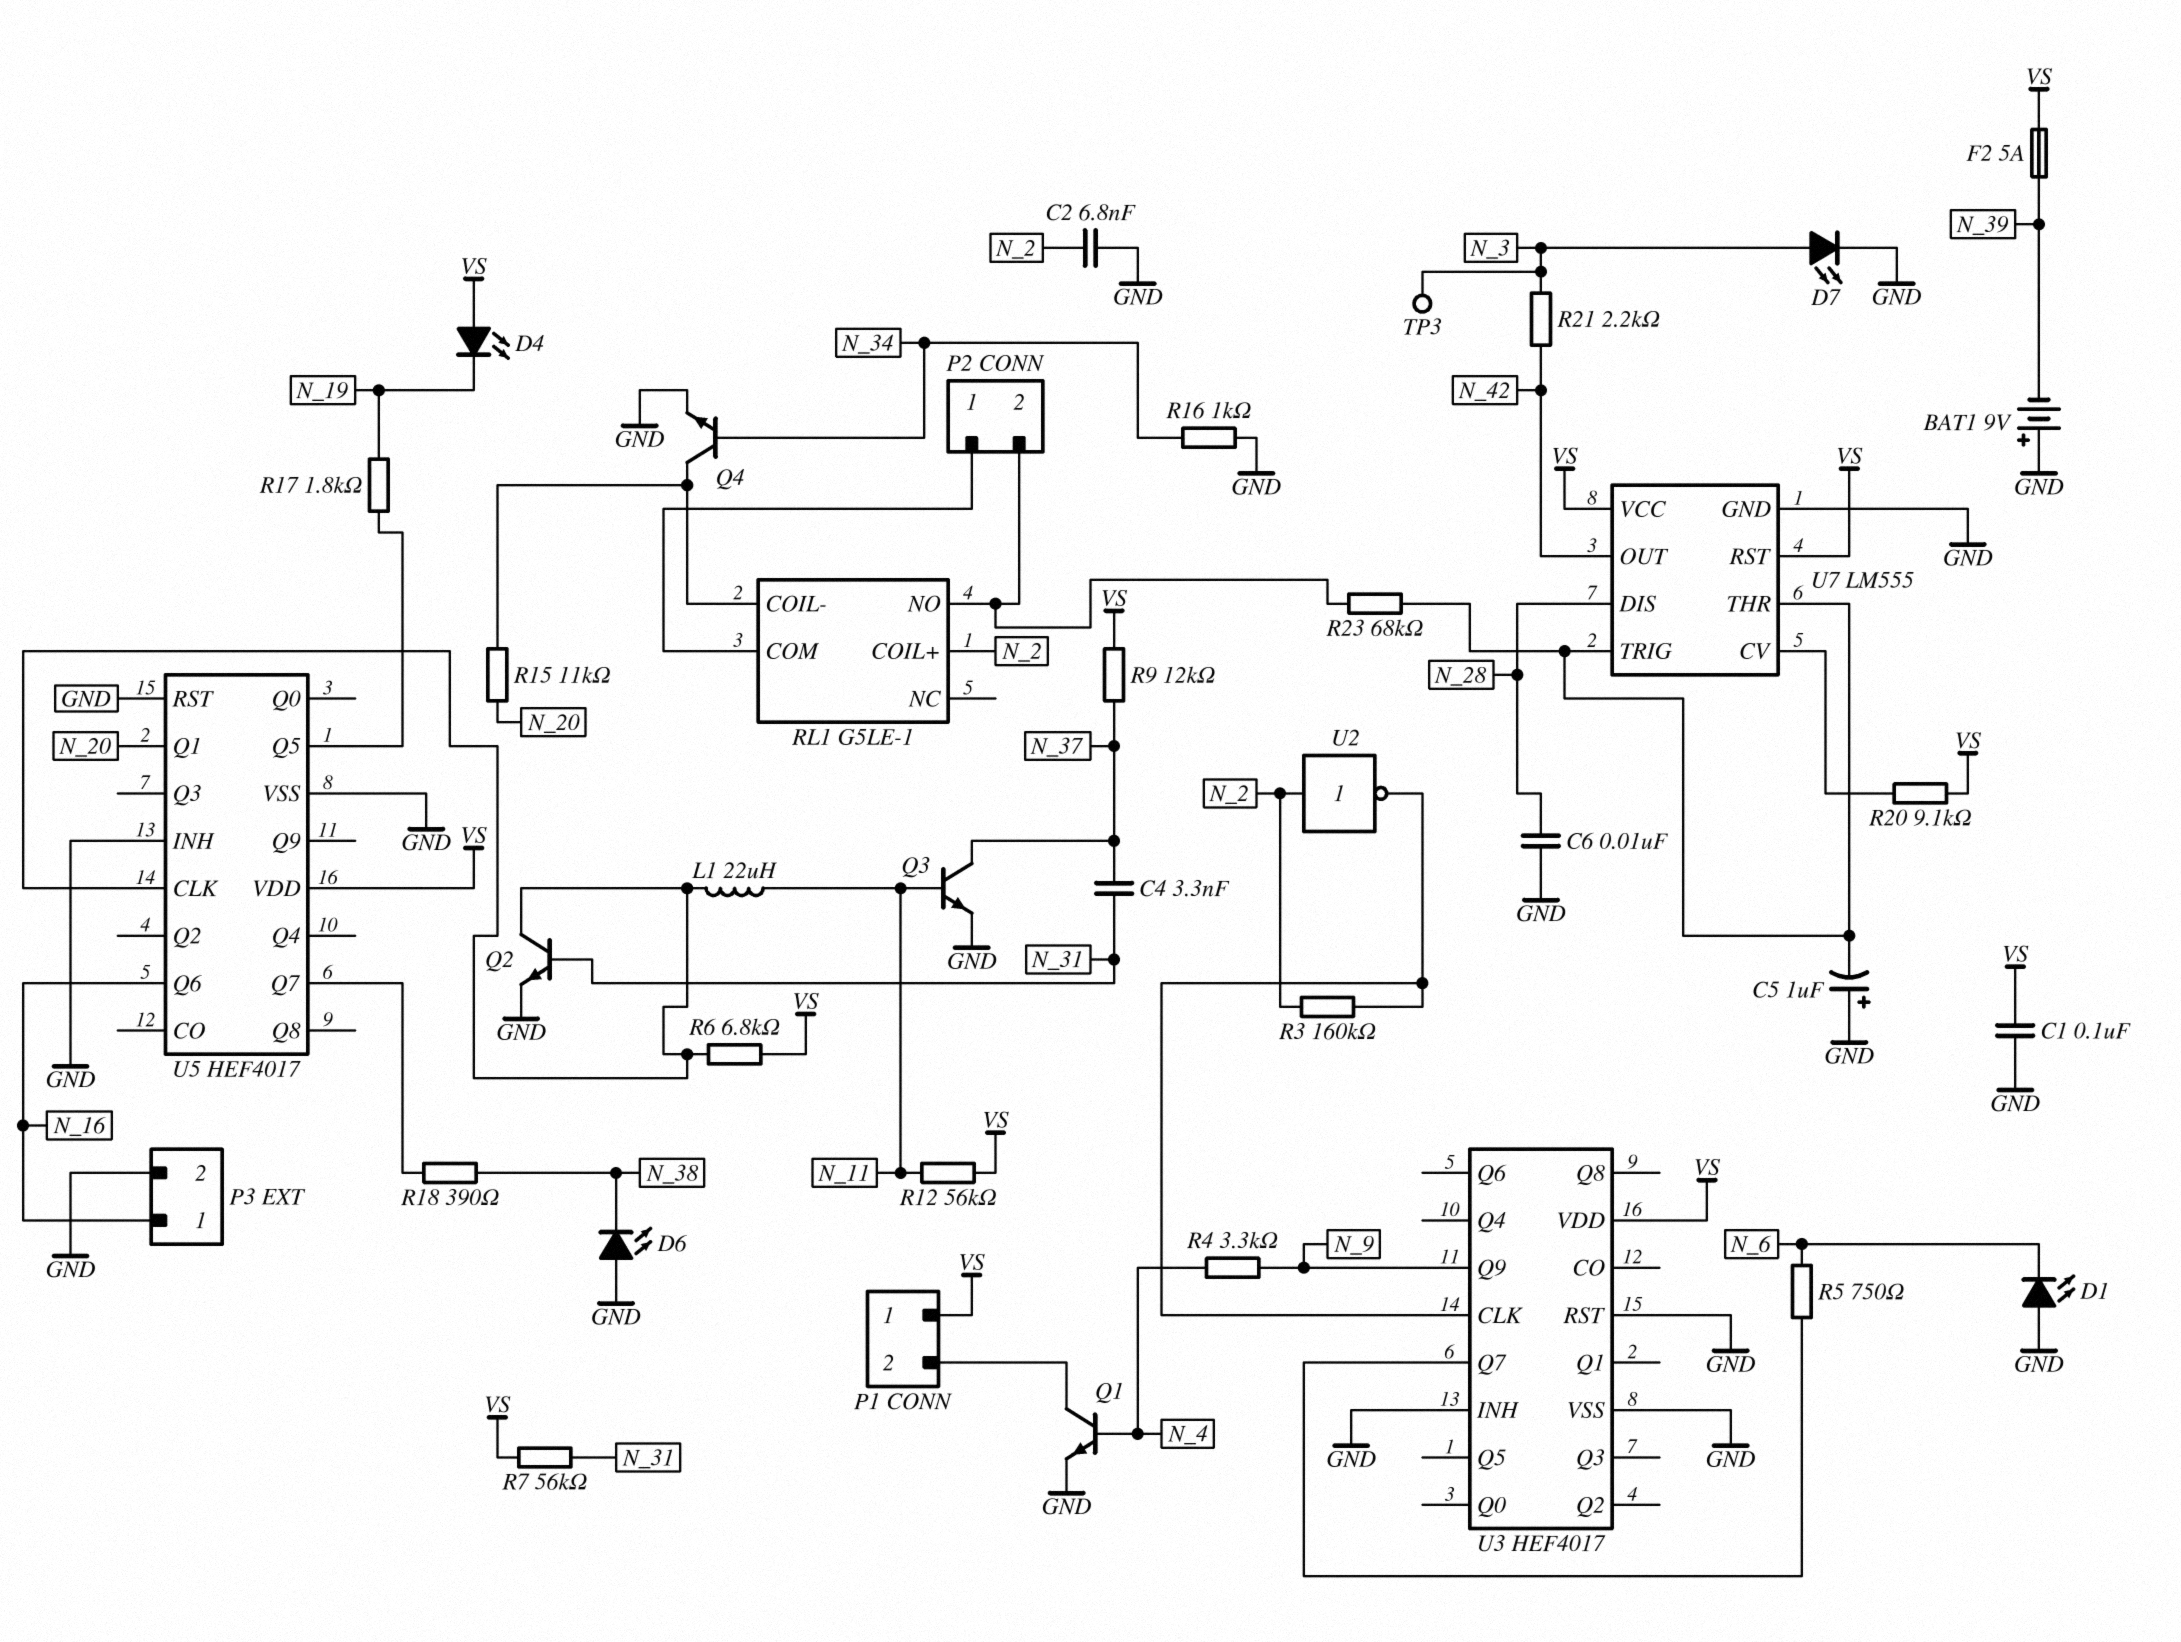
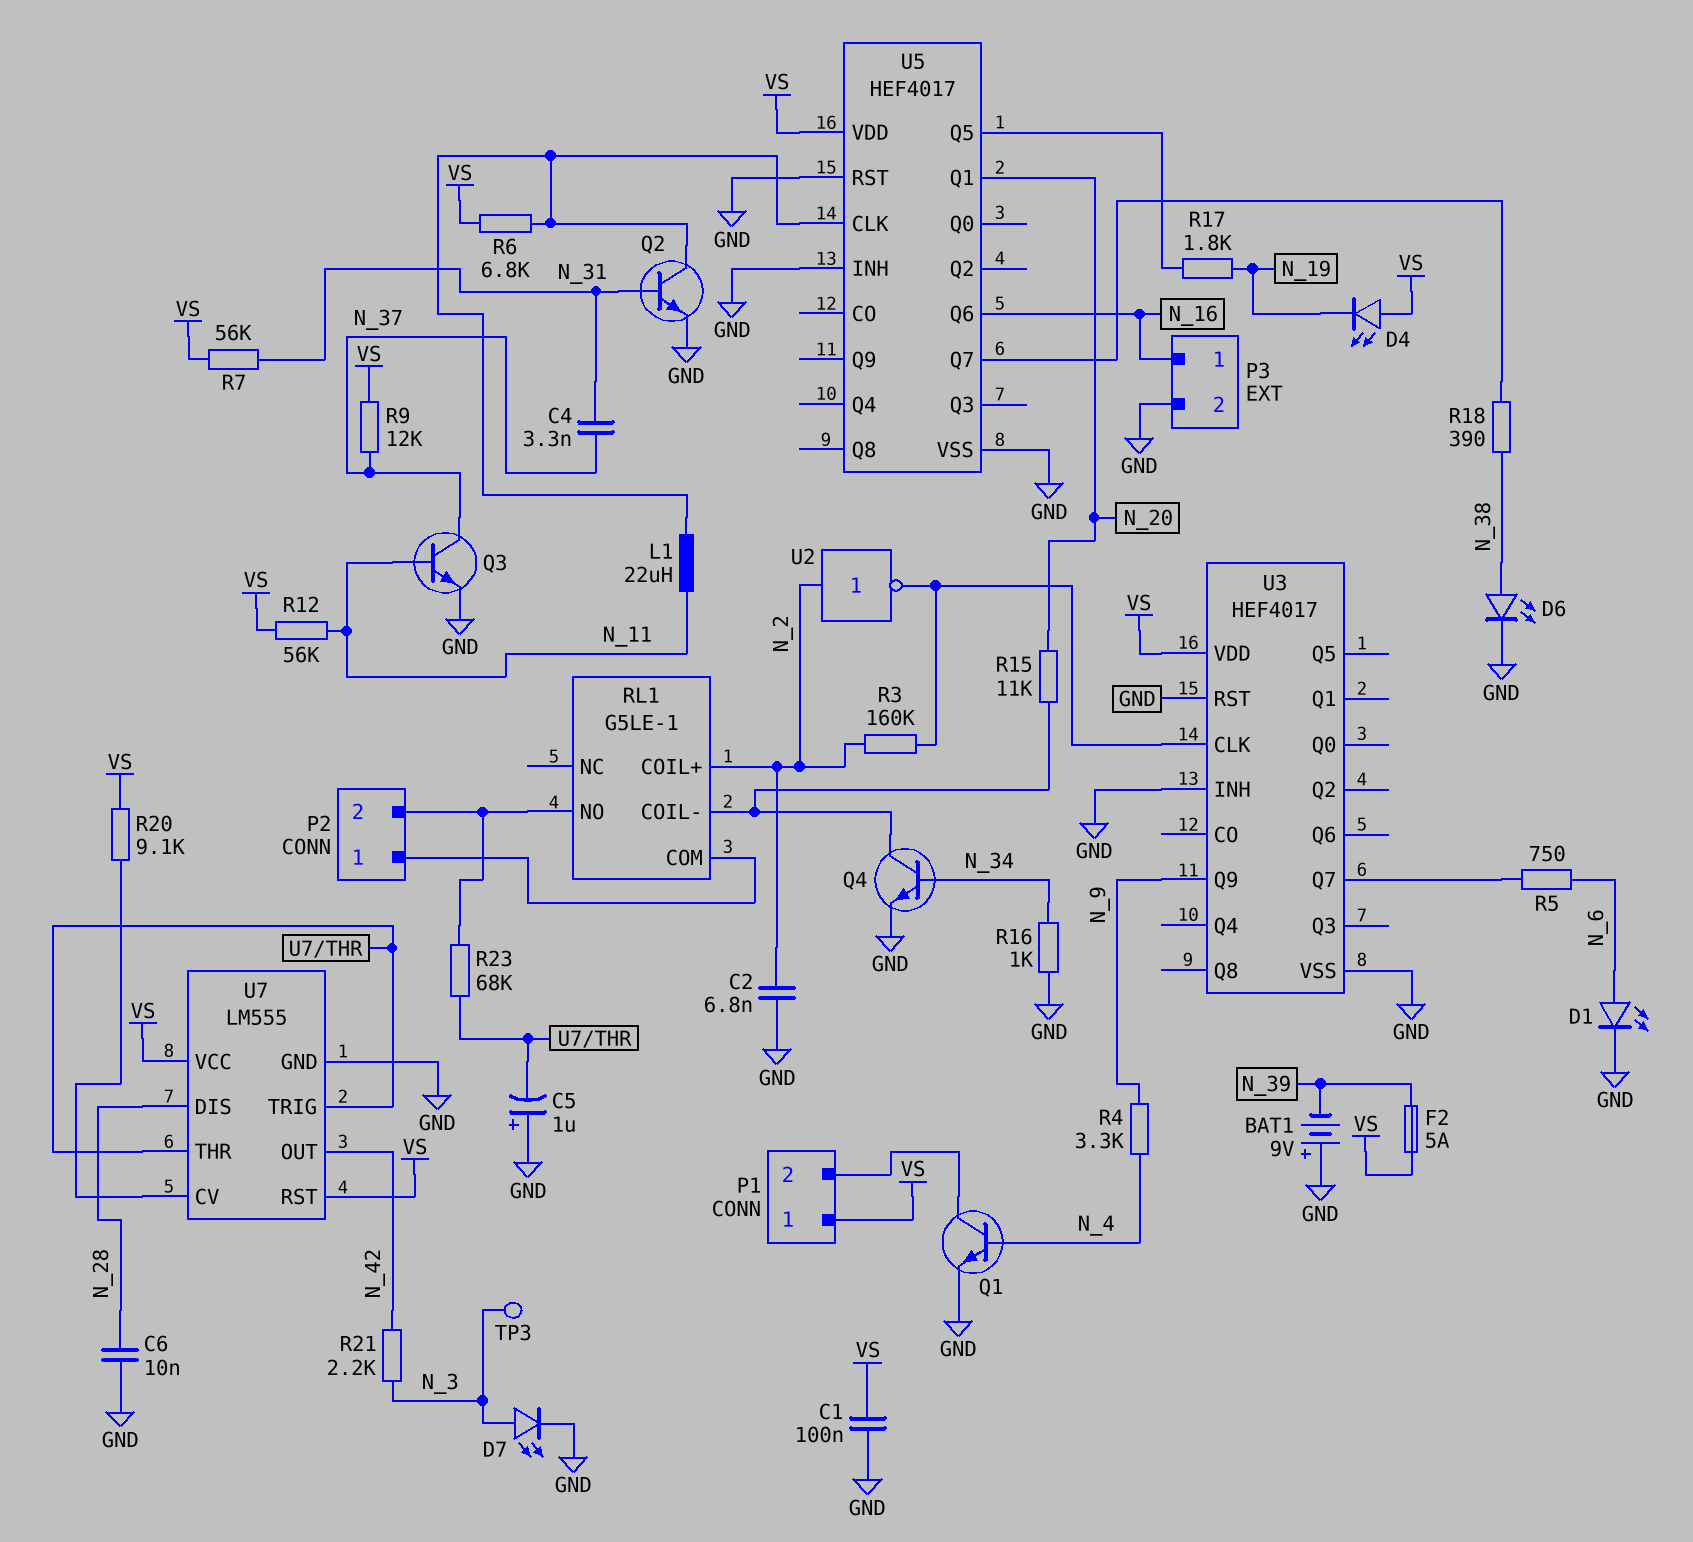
D1: LED (A GND, K N_6) -> LED (A N_6, K GND)
D6: LED (A GND, K N_38) -> LED (A N_38, K GND)

